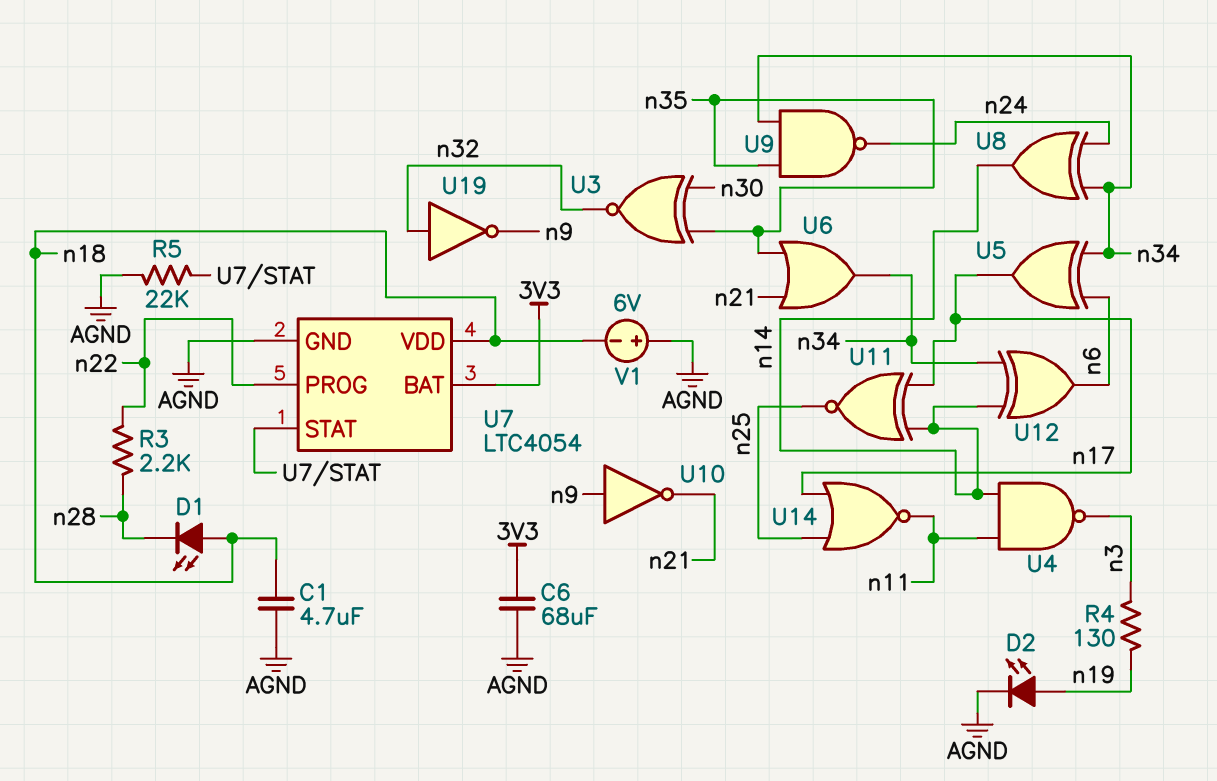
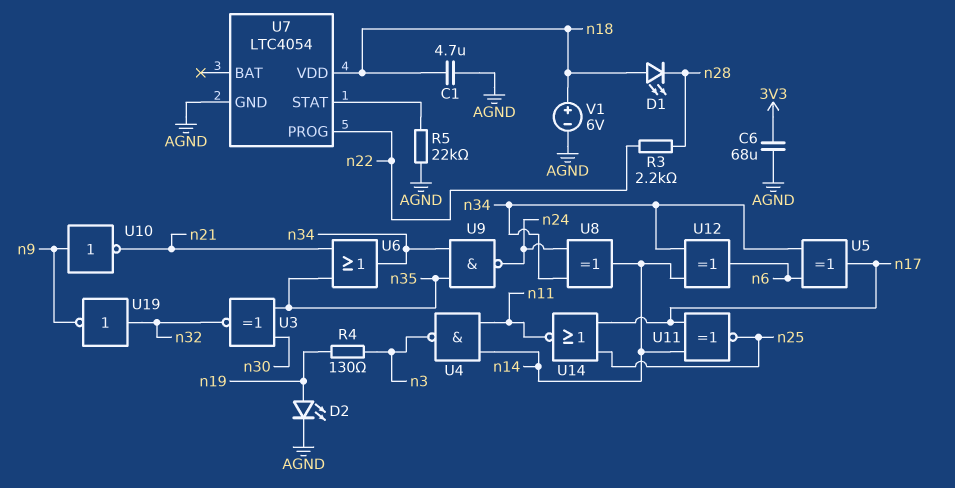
U7 pin BAT: 3V3 -> none
V1: 6V (plus AGND, minus n18) -> 6V (plus n18, minus AGND)

